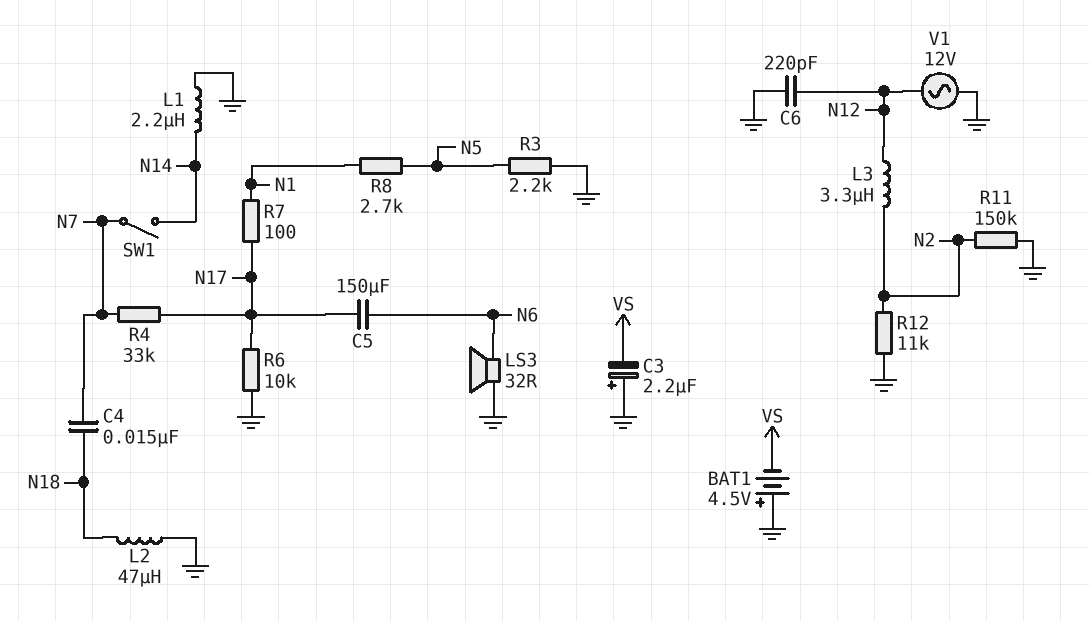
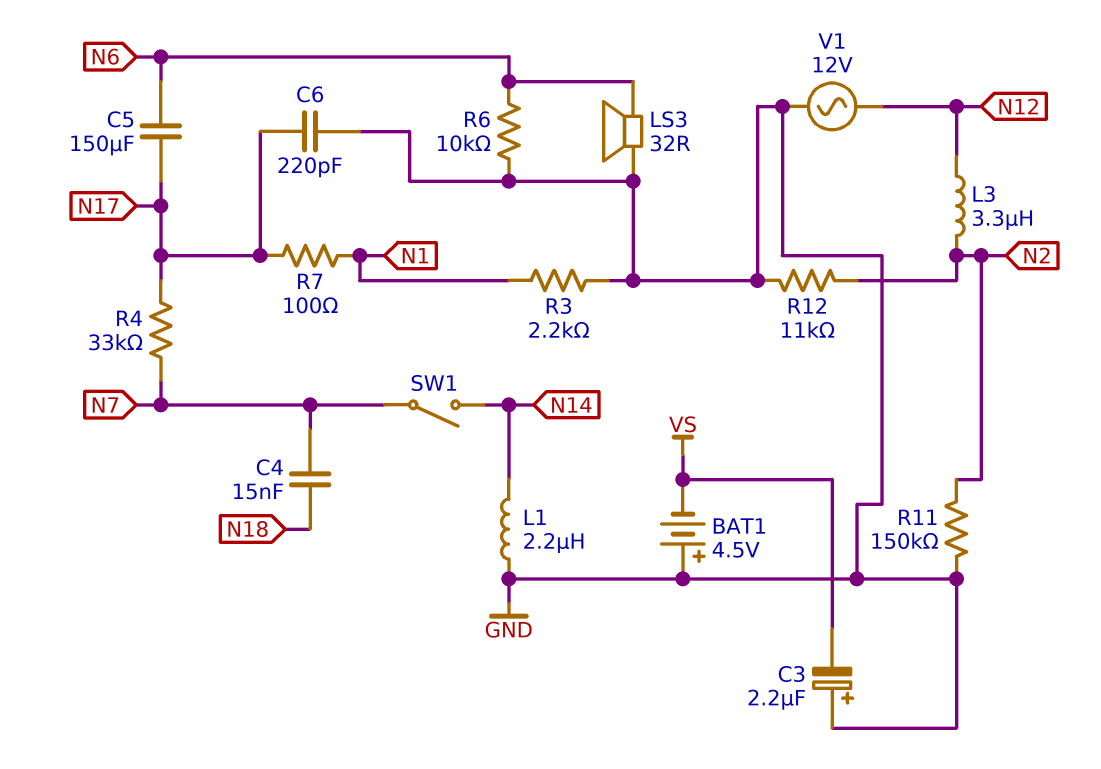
C6: 220pF (GND, N12) -> 220pF (GND, N17)
L2: 47uH (GND, N18) -> none
R3: 2.2k (GND, N5) -> 2.2k (GND, N1)
R6: 10k (GND, N17) -> 10k (GND, N6)
R8: 2.7k (N1, N5) -> none

